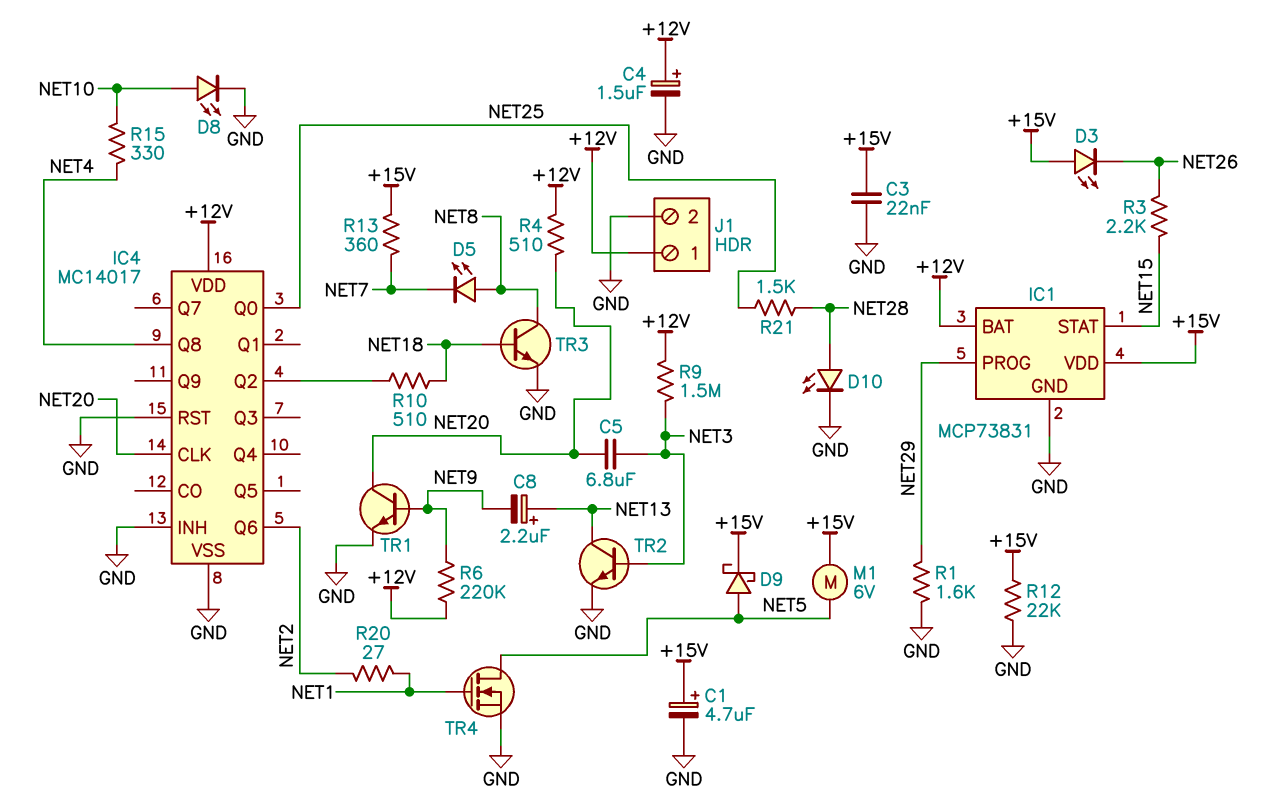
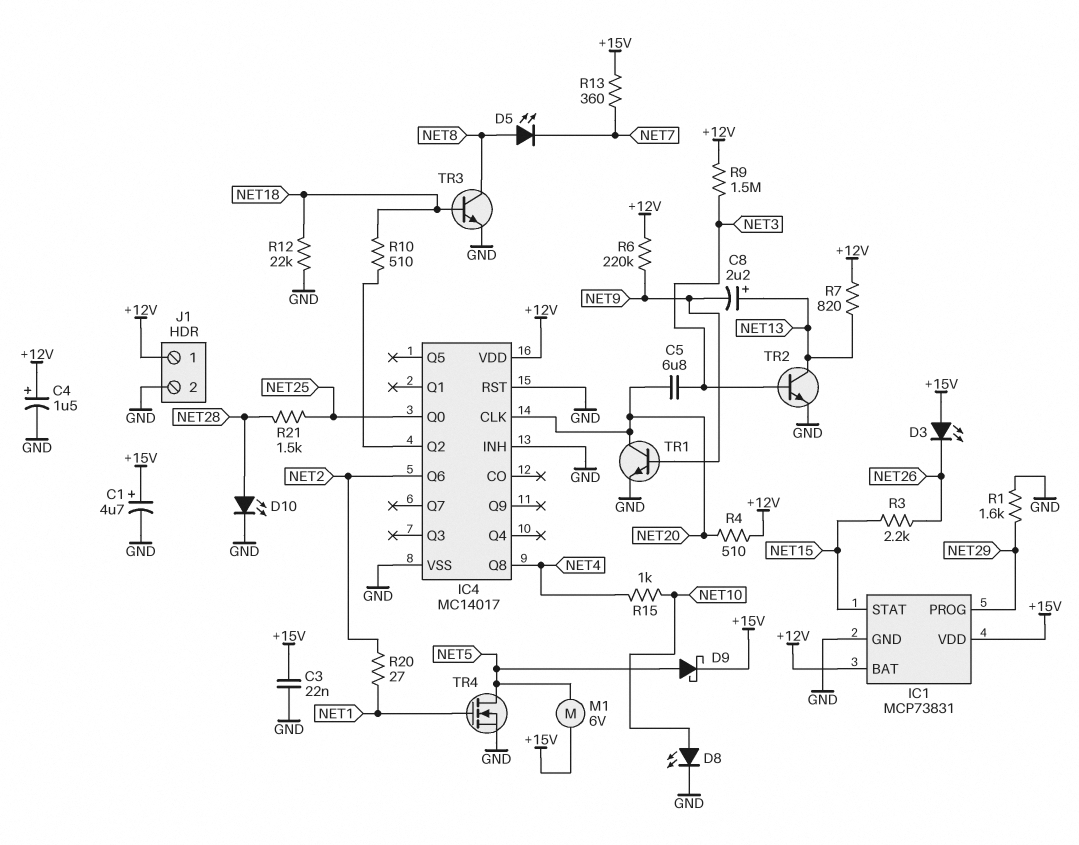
R7: none -> 820 (+12V, NET13)
R12: 22k (+15V, GND) -> 22k (GND, NET18)
R15: 330 (NET4, NET10) -> 1k (NET4, NET10)

